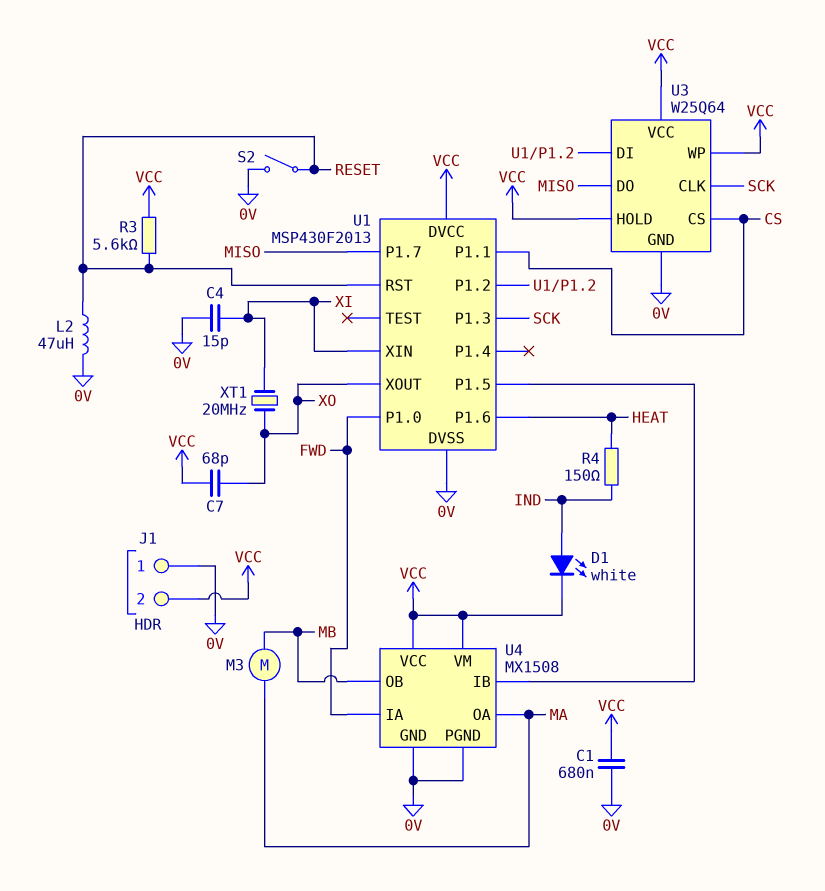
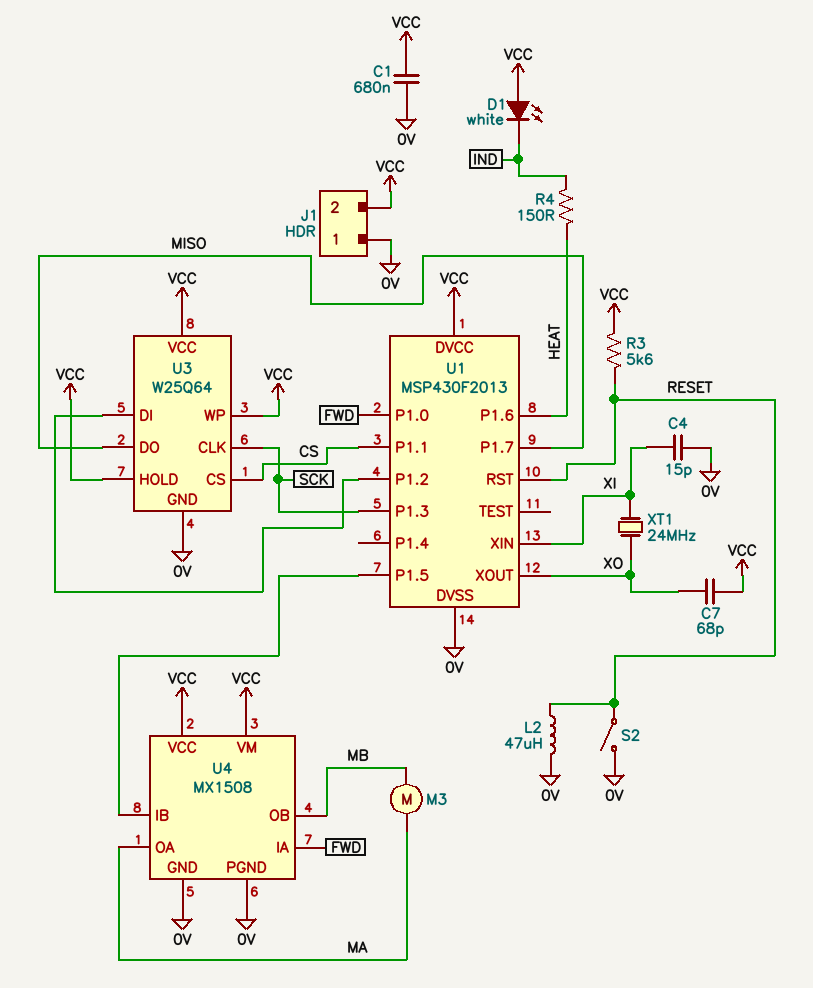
D1: LED white (A IND, K VCC) -> LED white (A VCC, K IND)
XT1: 20MHz (XI, XO) -> 24MHz (XI, XO)

